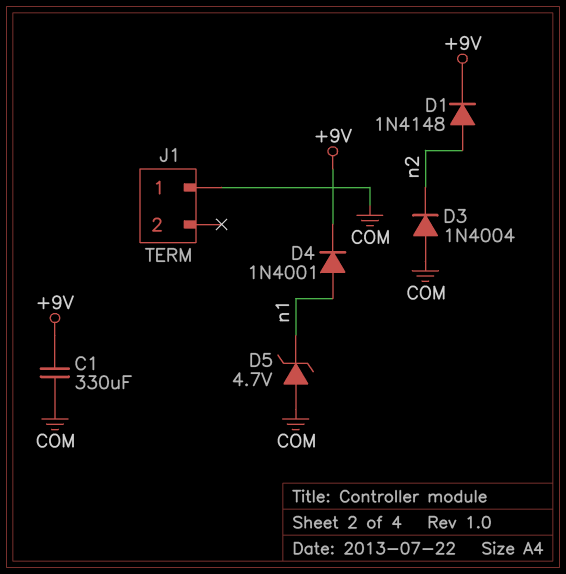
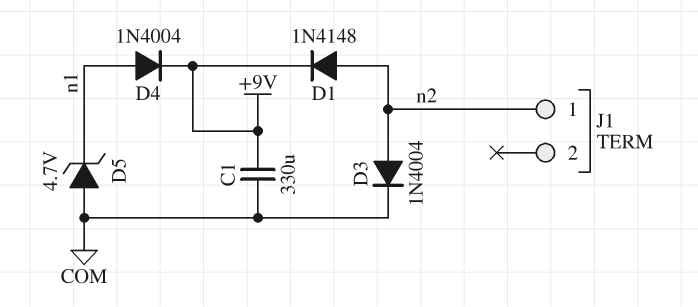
D3: diode 1N4004 (A COM, K n2) -> diode 1N4004 (A n2, K COM)
D4: diode 1N4001 (A n1, K +9V) -> diode 1N4004 (A n1, K +9V)
J1 pin 1: COM -> n2

